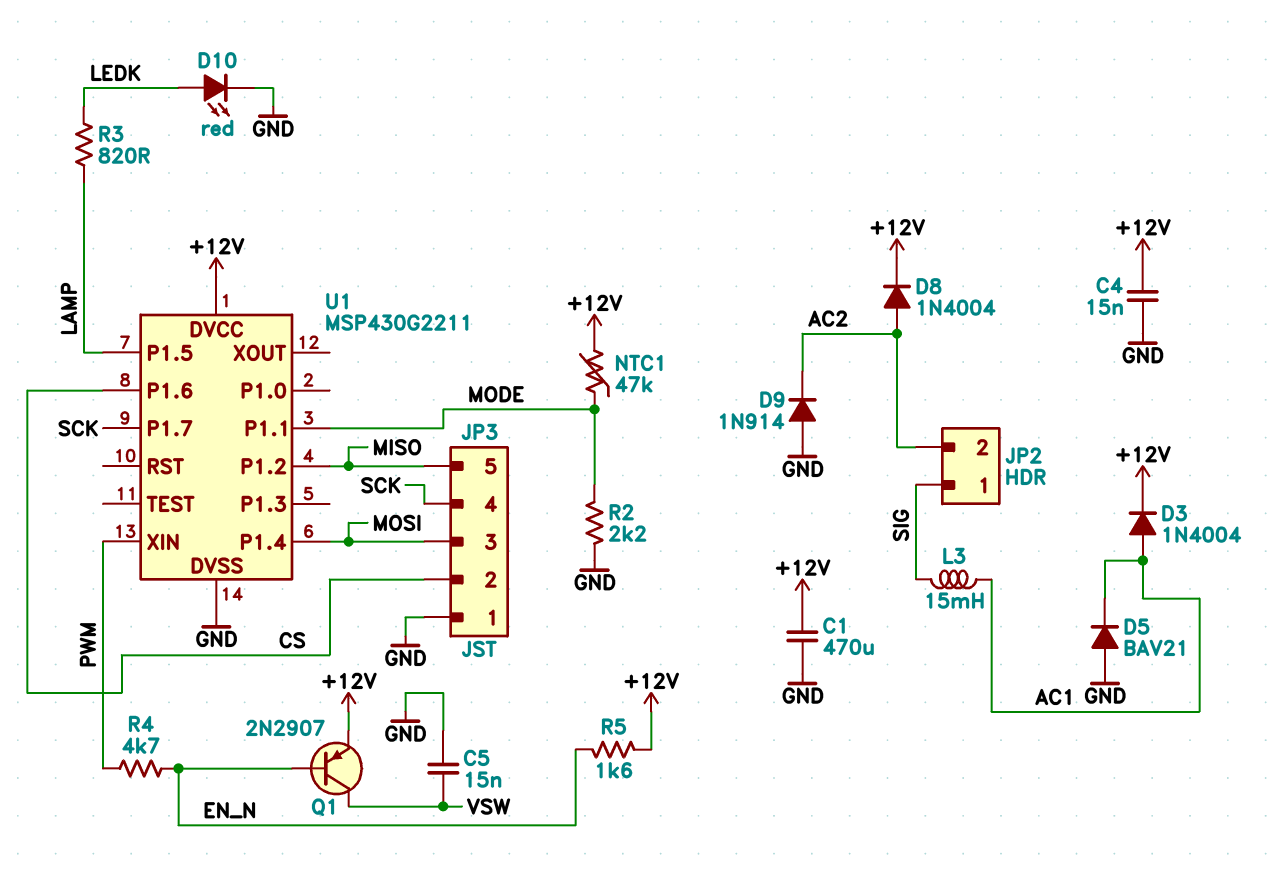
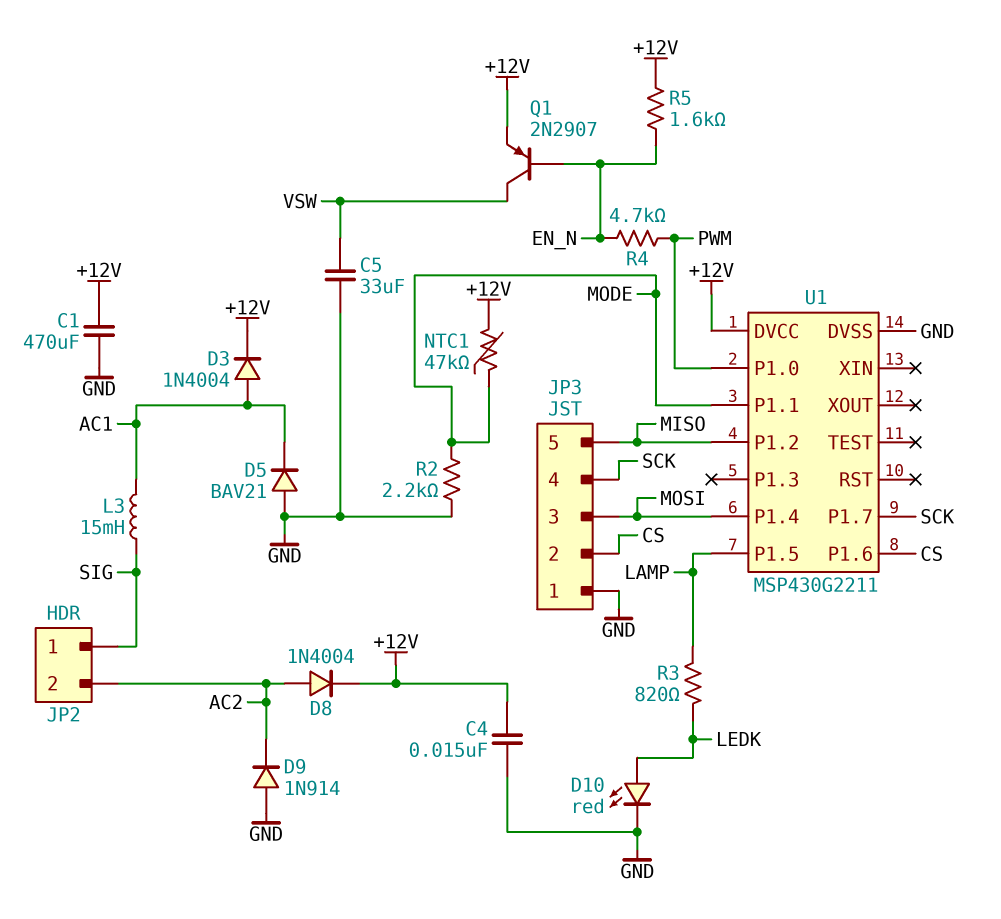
C5: 15nF (GND, VSW) -> 33uF (GND, VSW)
U1 pin P1.0: none -> PWM
U1 pin XIN: PWM -> none

